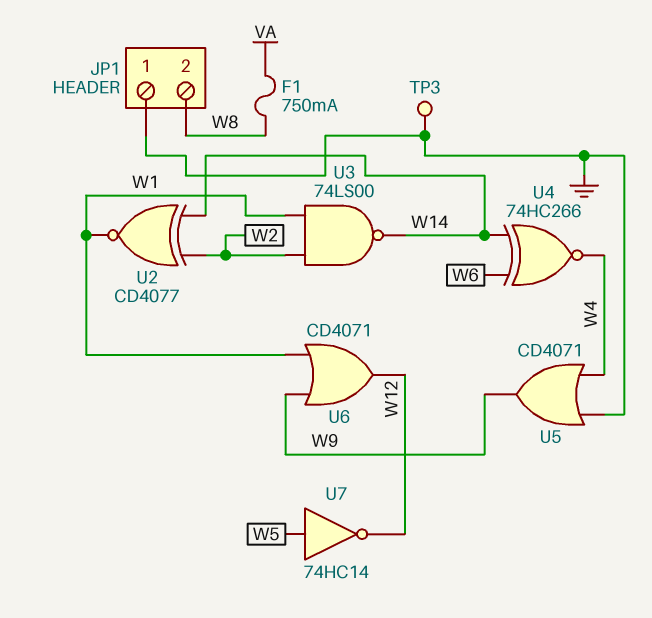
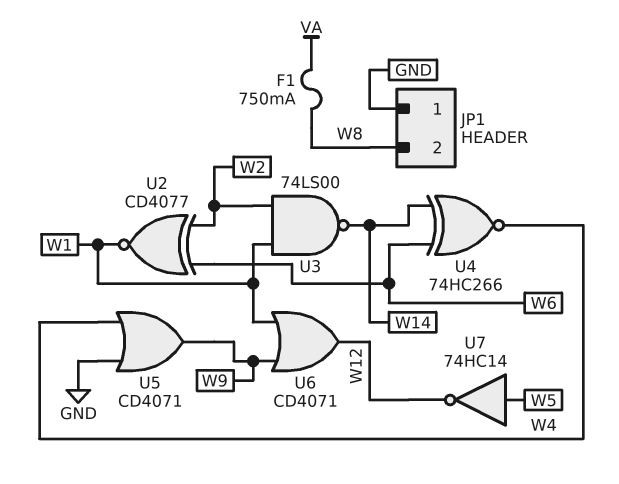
TP3: test point (GND) -> none
U2: XNOR CD4077 (in W2, in W14, out W1) -> XNOR CD4077 (in W2, in W6, out W1)

